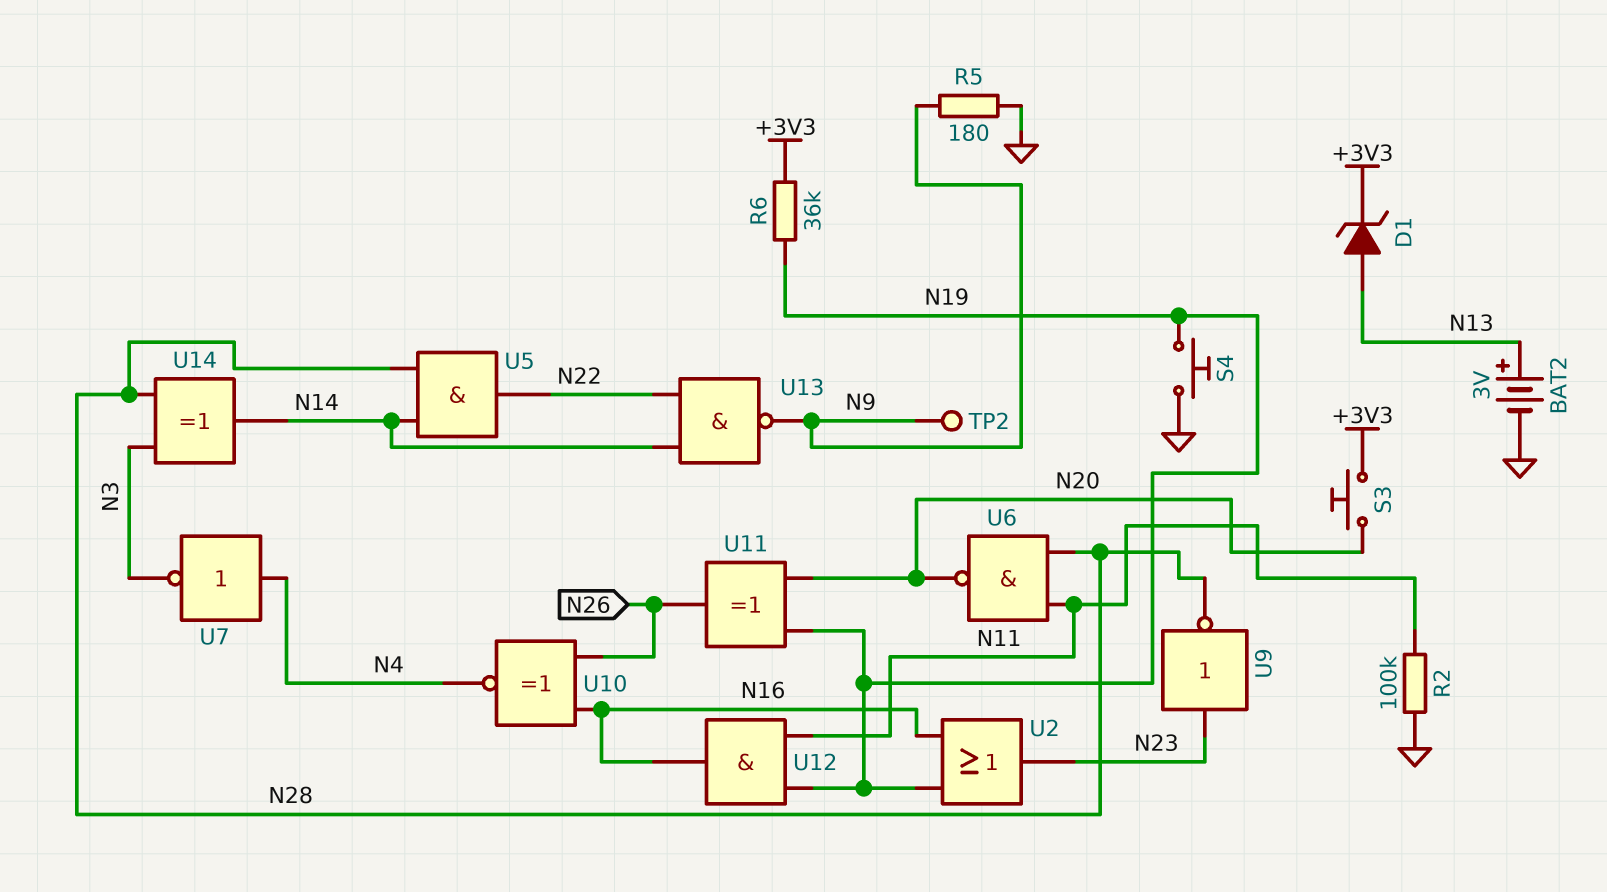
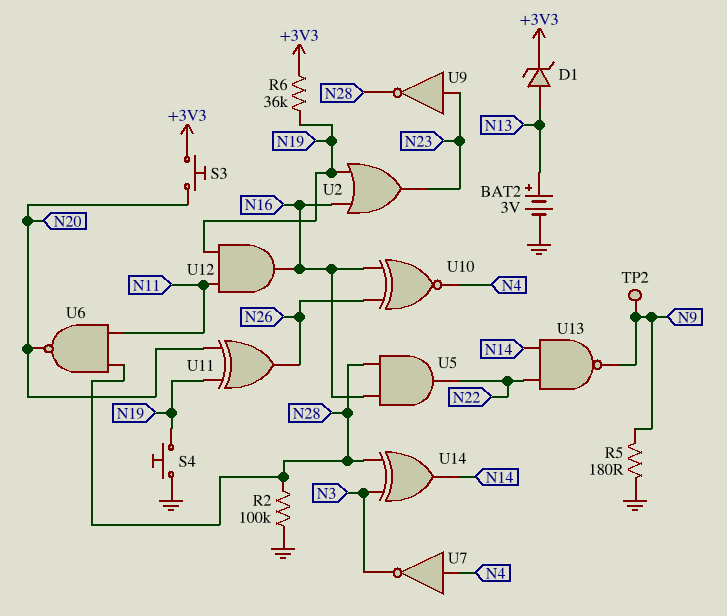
R2: 100k (GND, N11) -> 100k (GND, N28)
U5: AND (in N14, in N28, out N22) -> AND (in N16, in N28, out N22)

